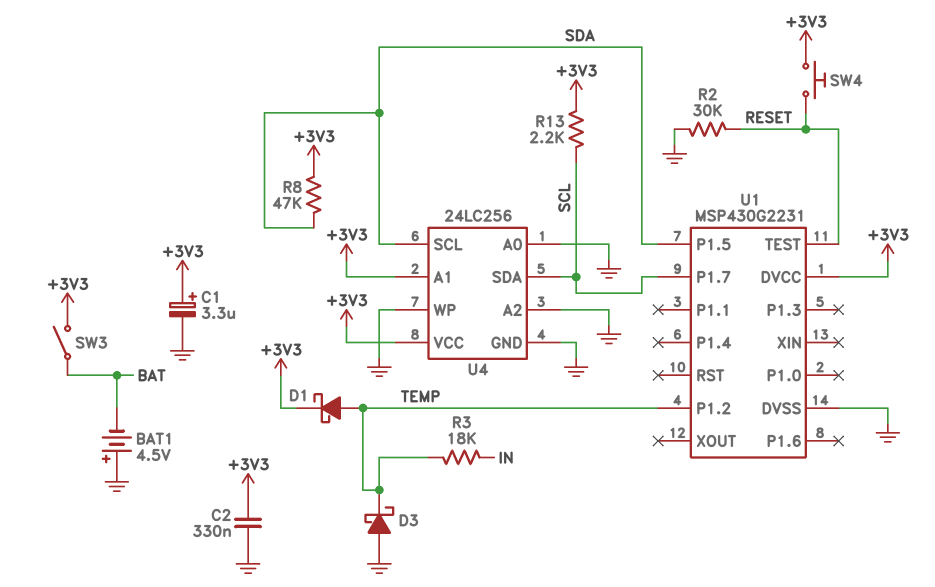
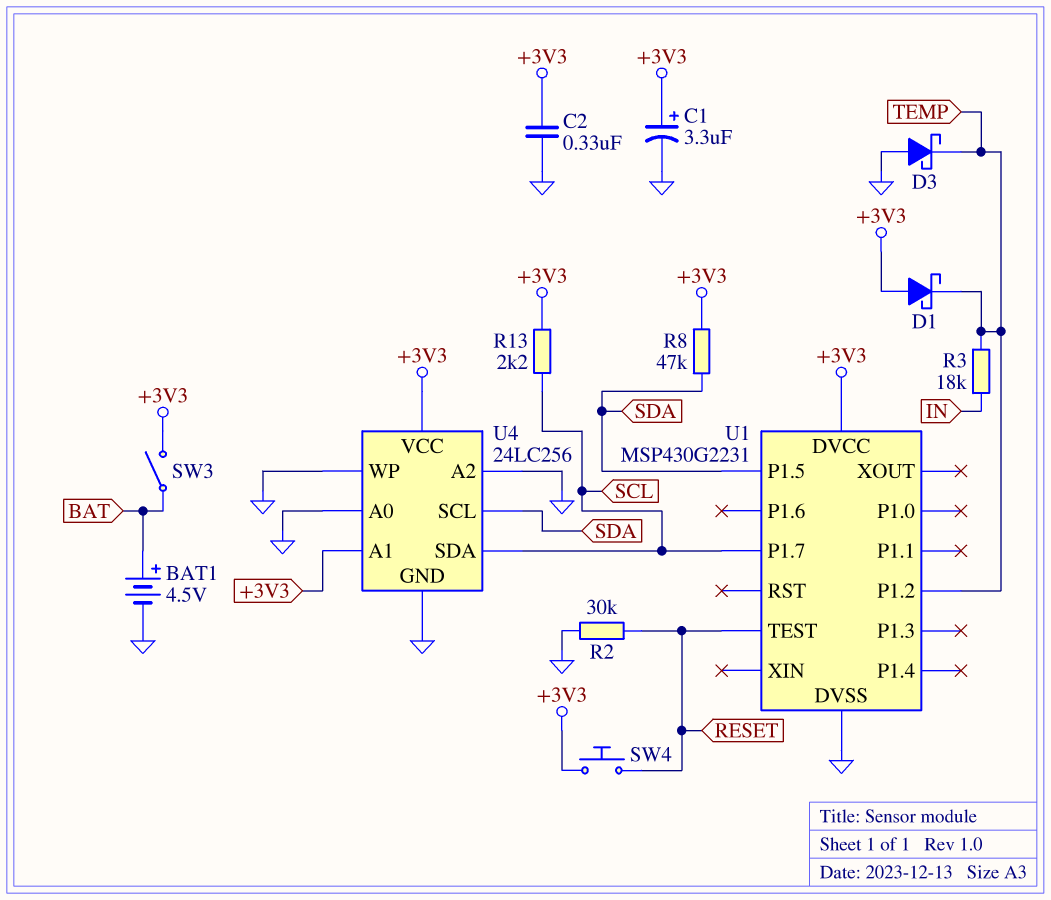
BAT1: 4.5V (plus GND, minus BAT) -> 4.5V (plus BAT, minus GND)
D1: schottky (A TEMP, K +3V3) -> schottky (A +3V3, K TEMP)

